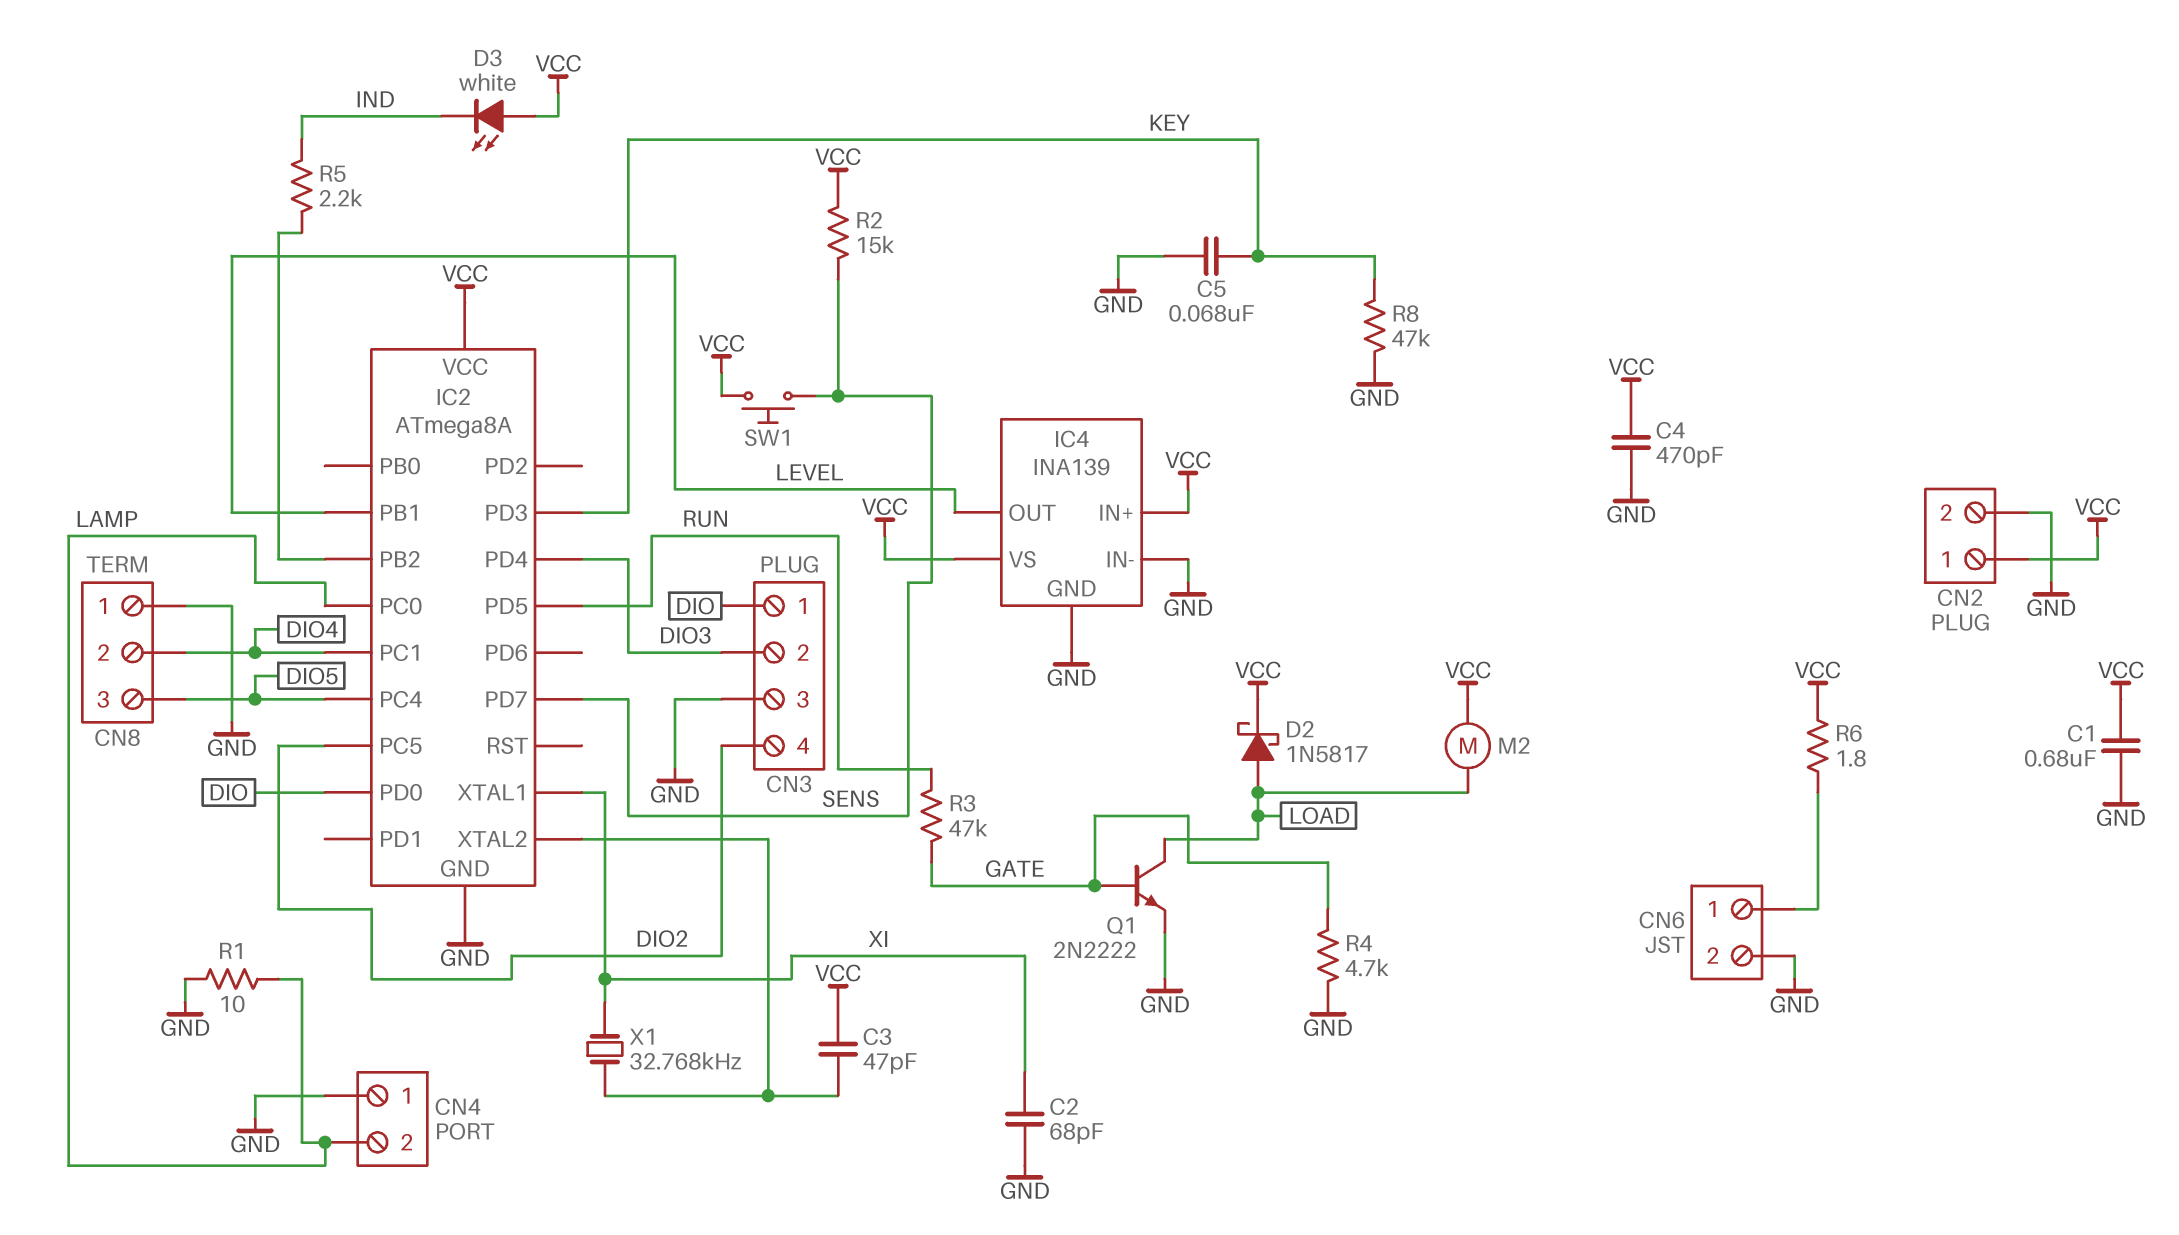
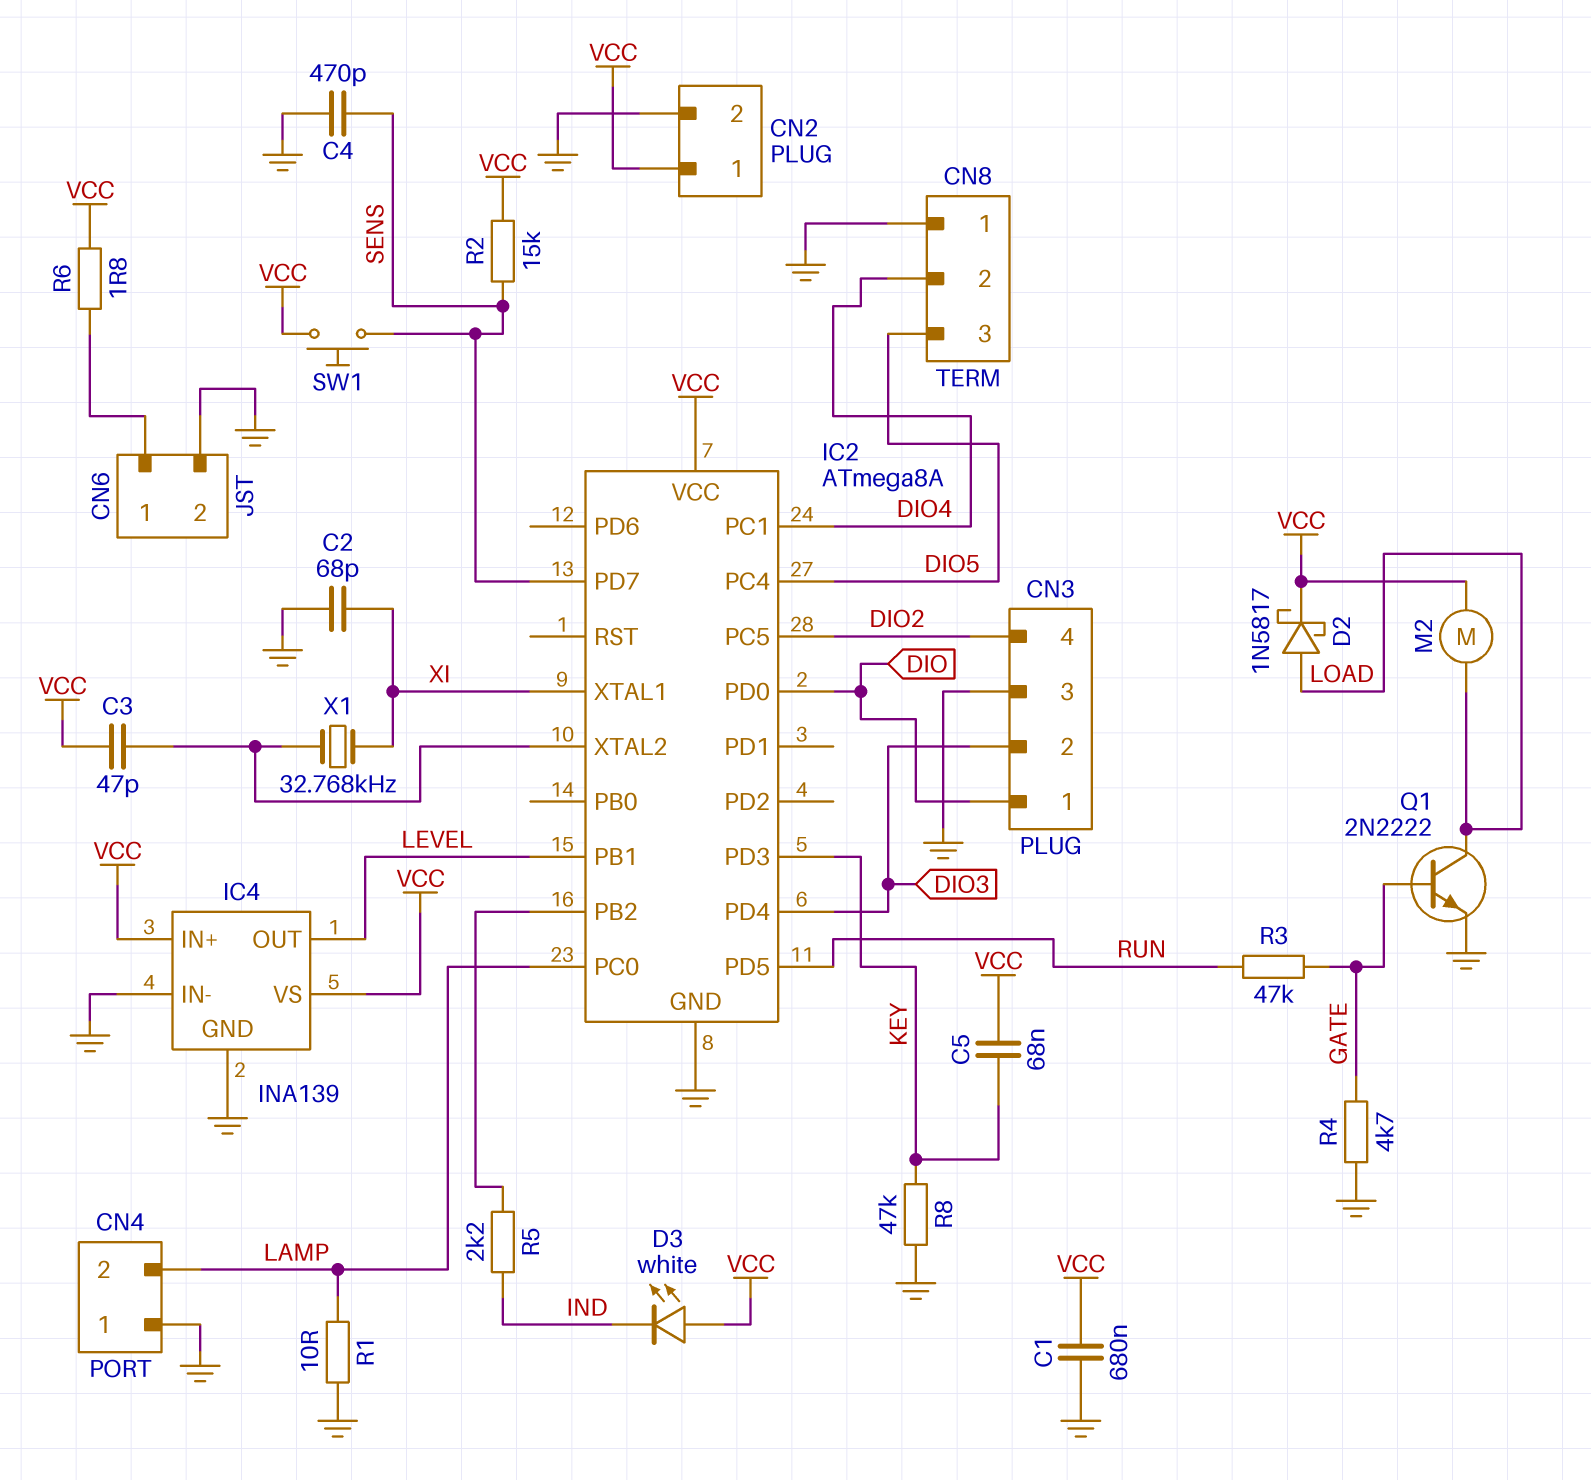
C4: 470pF (GND, VCC) -> 470pF (GND, SENS)
C5: 68nF (GND, KEY) -> 68nF (KEY, VCC)

